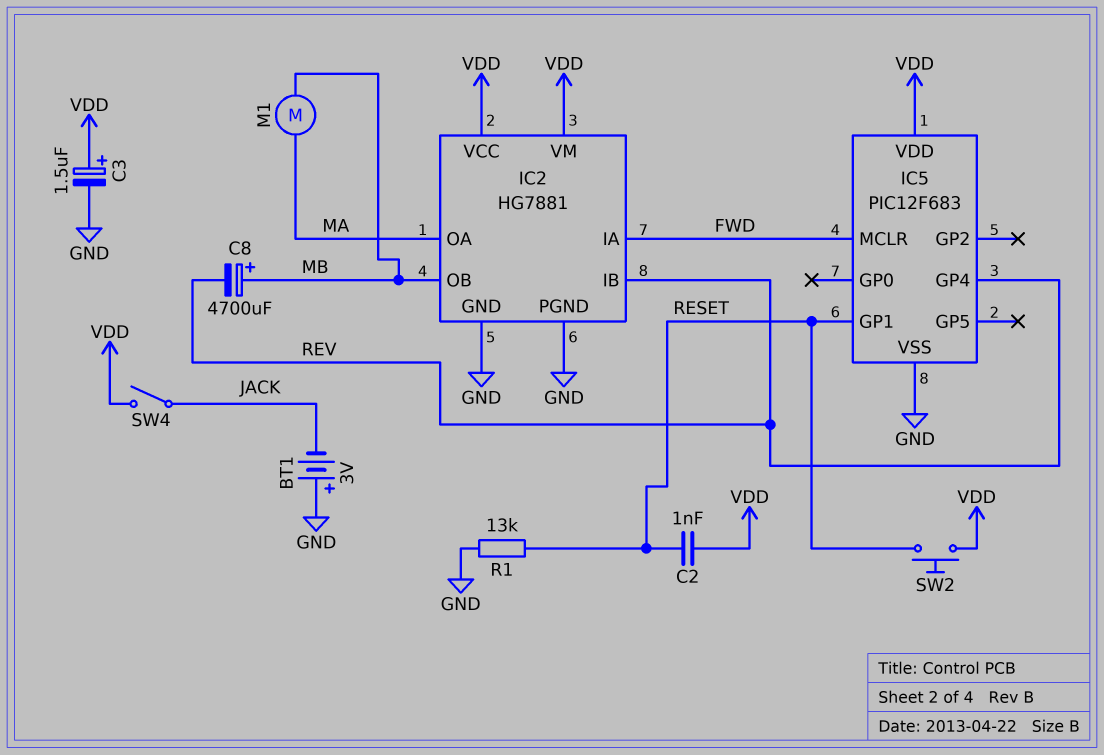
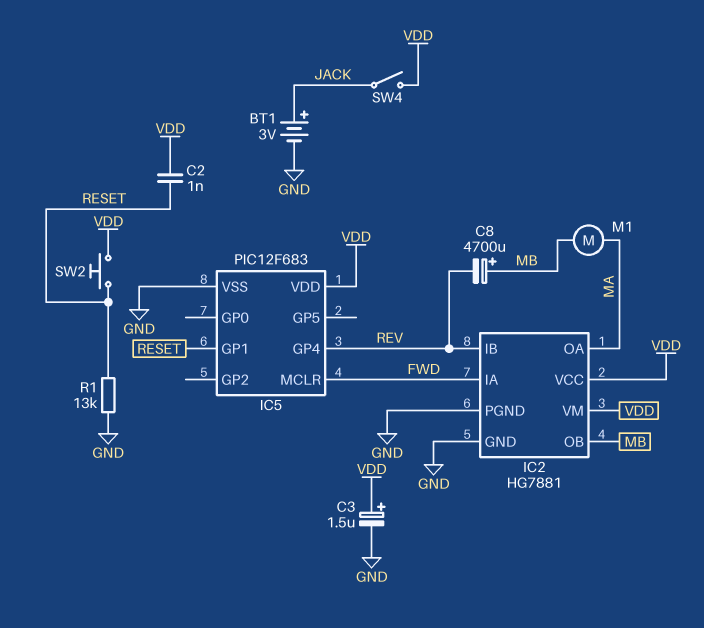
BT1: 3V (plus GND, minus JACK) -> 3V (plus JACK, minus GND)

